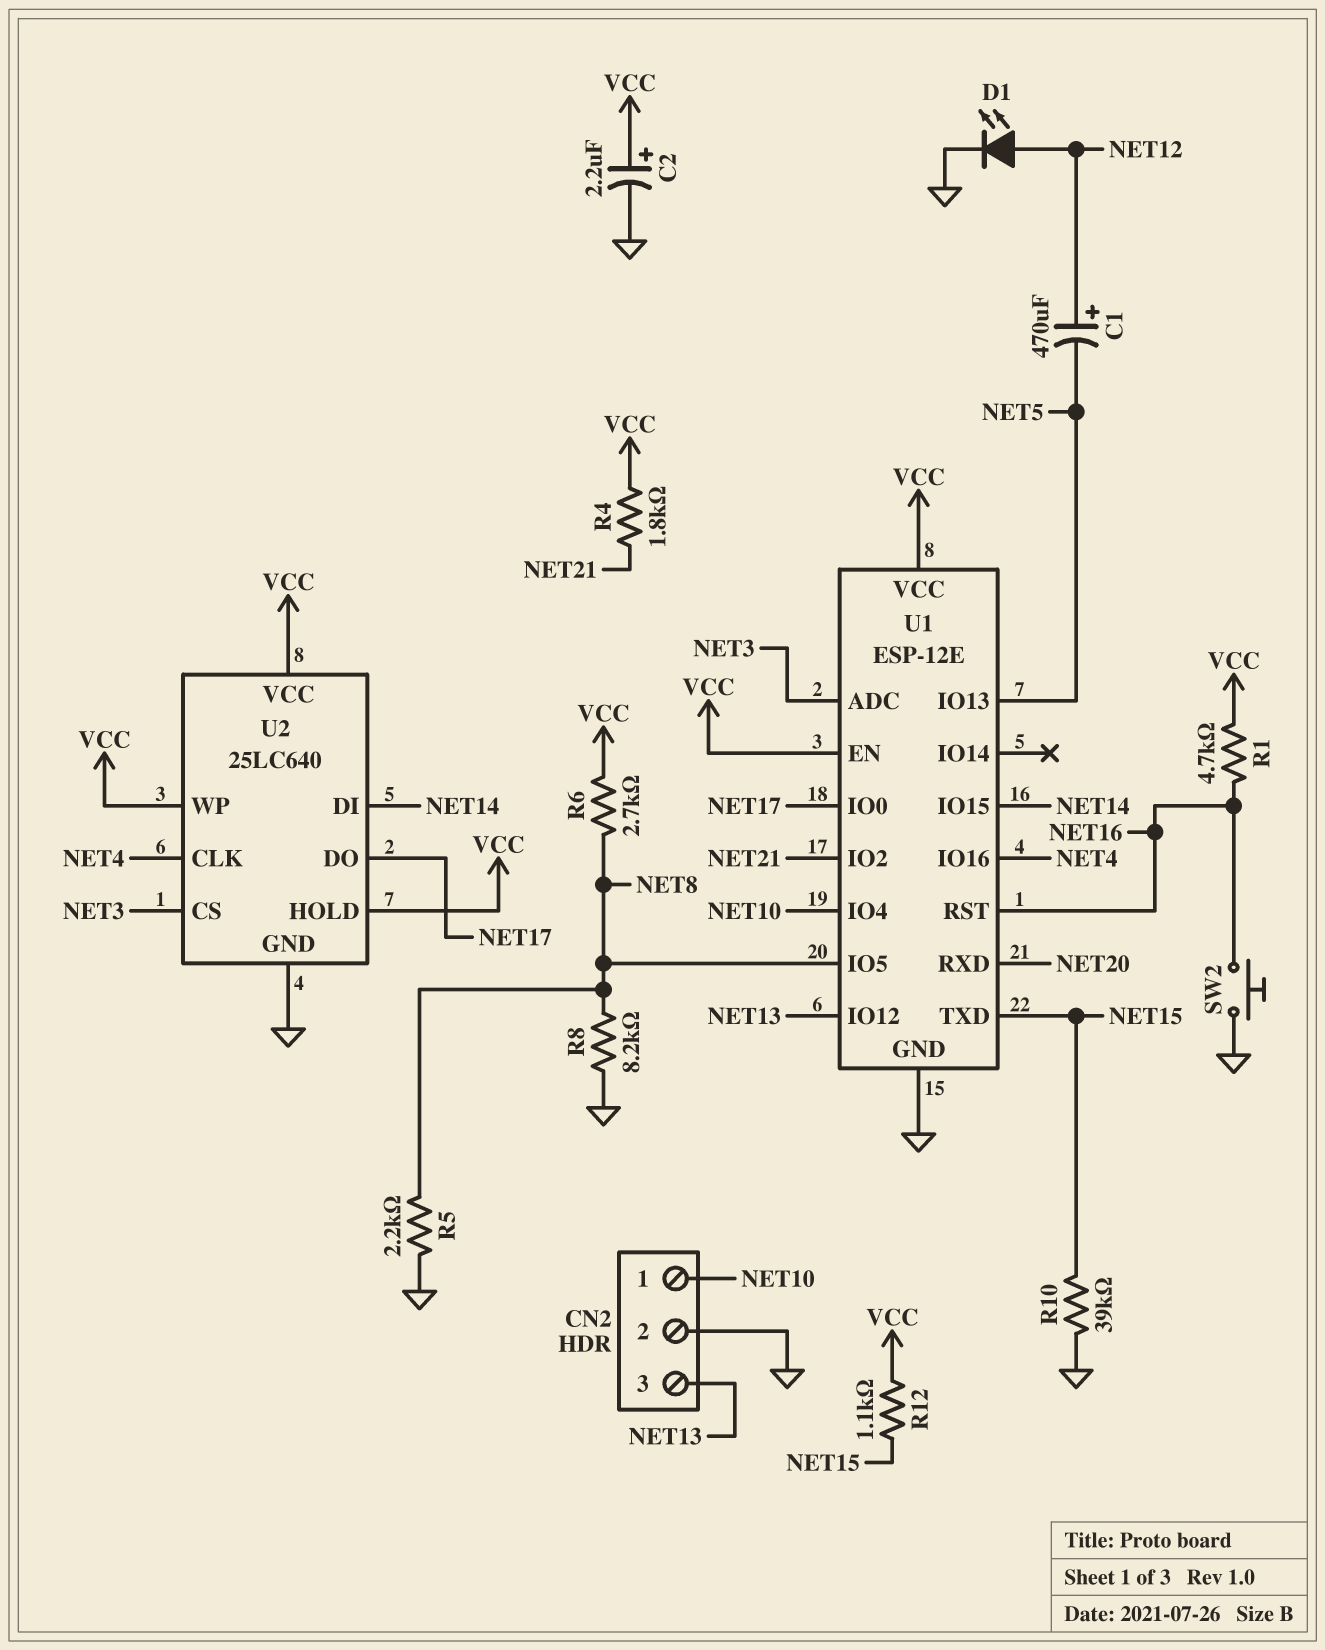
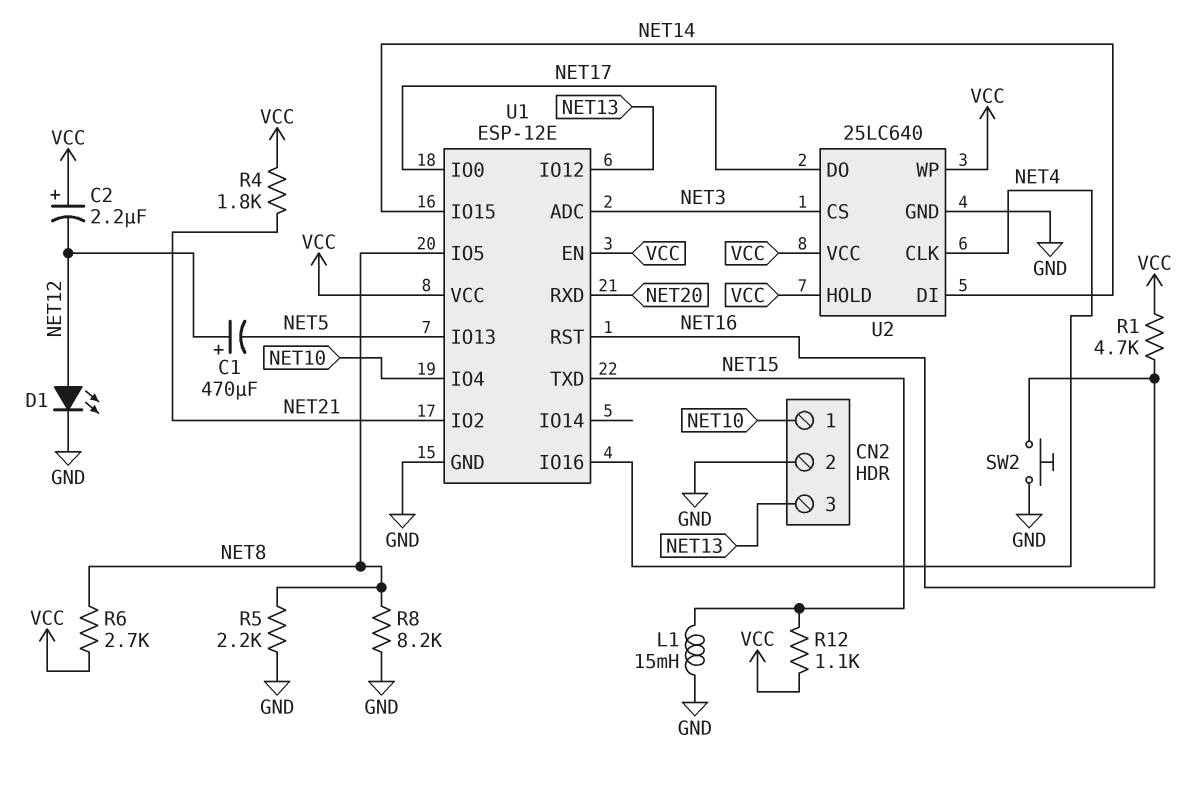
C2: 2.2uF (plus VCC, minus GND) -> 2.2uF (plus VCC, minus NET12)
L1: none -> 15mH (GND, NET15)
R10: 39k (GND, NET15) -> none

